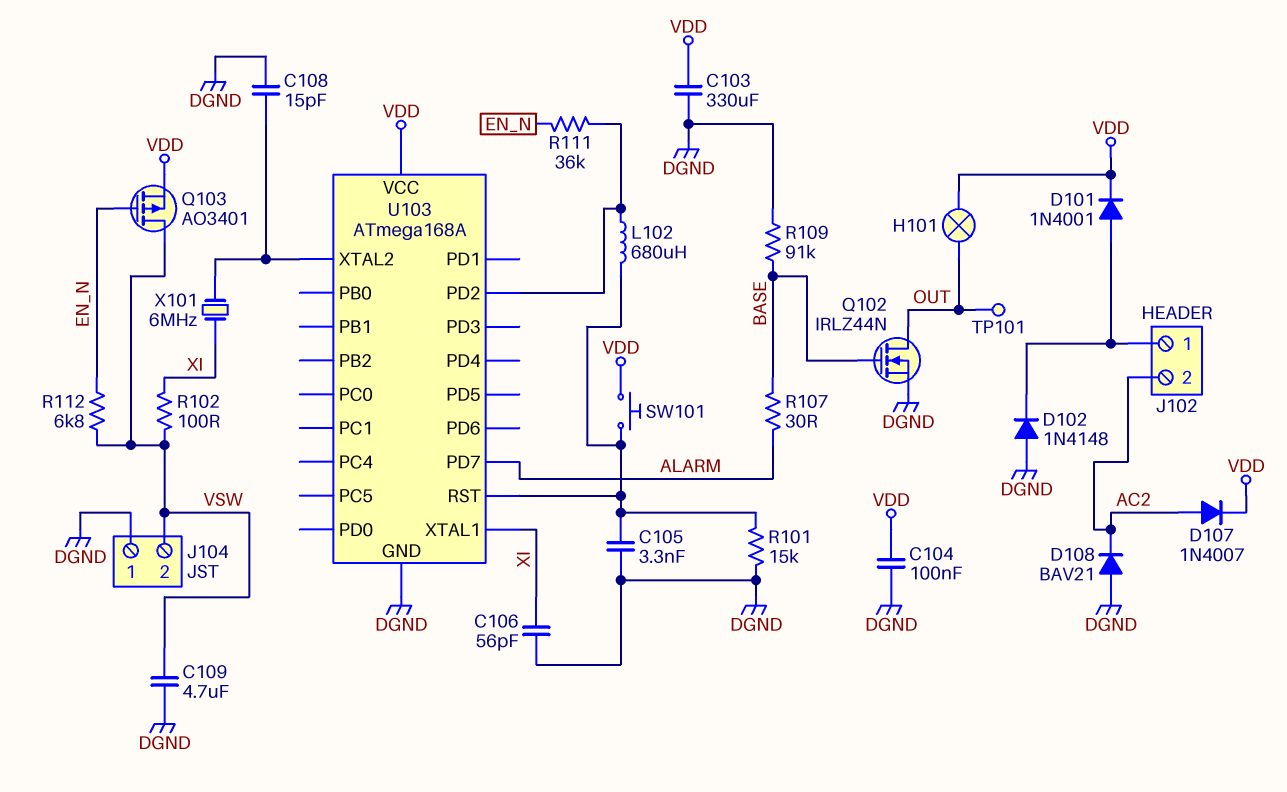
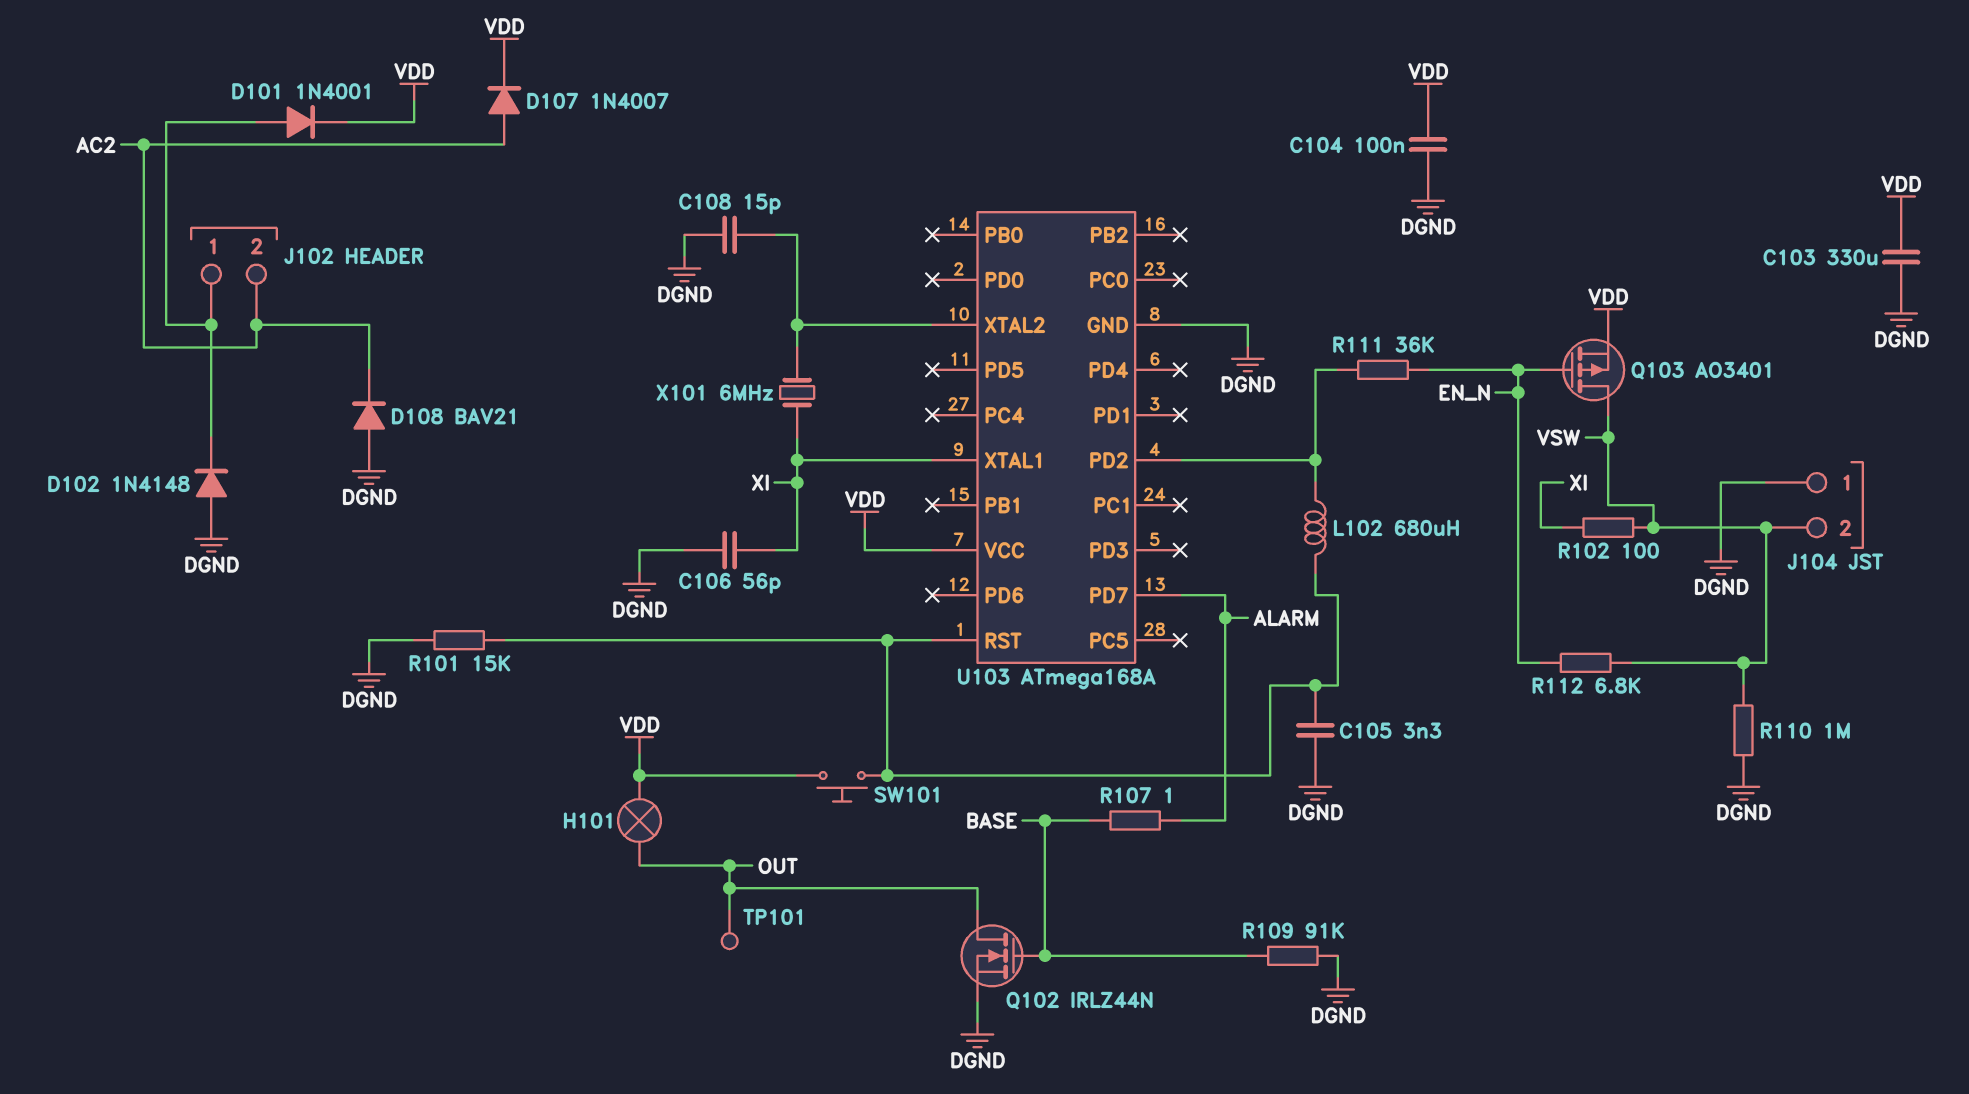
C109: 4.7uF (DGND, VSW) -> none
R107: 30 (ALARM, BASE) -> 1 (ALARM, BASE)
R110: none -> 1M (DGND, VSW)

